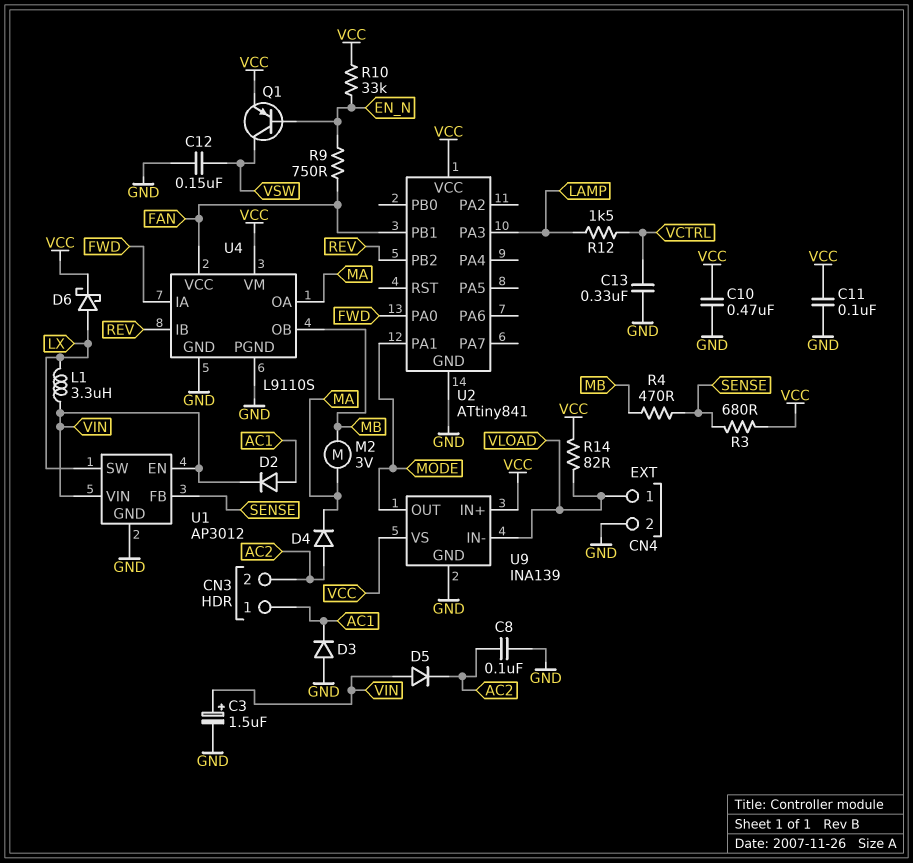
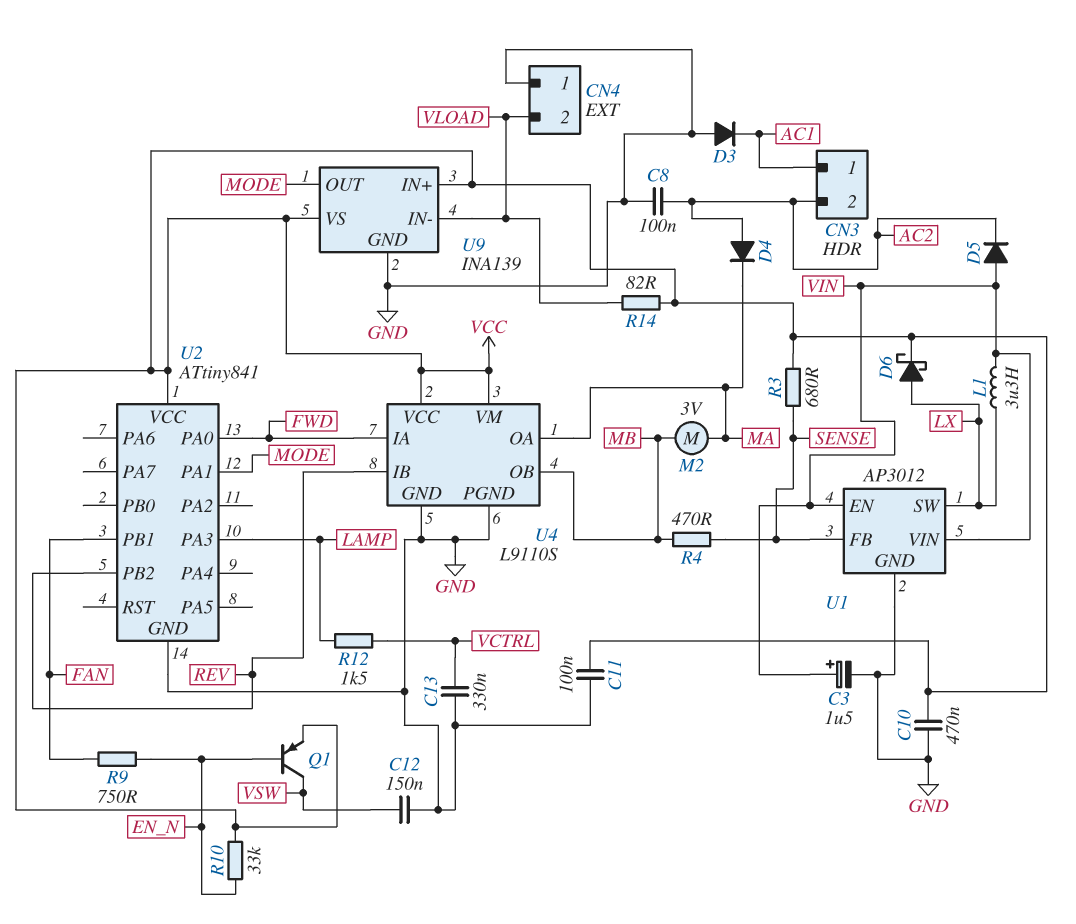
CN4 pin 1: VLOAD -> GND
CN4 pin 2: GND -> VLOAD
D2: diode (A AC1, K VIN) -> none
U4 pin VCC: FAN -> VCC

